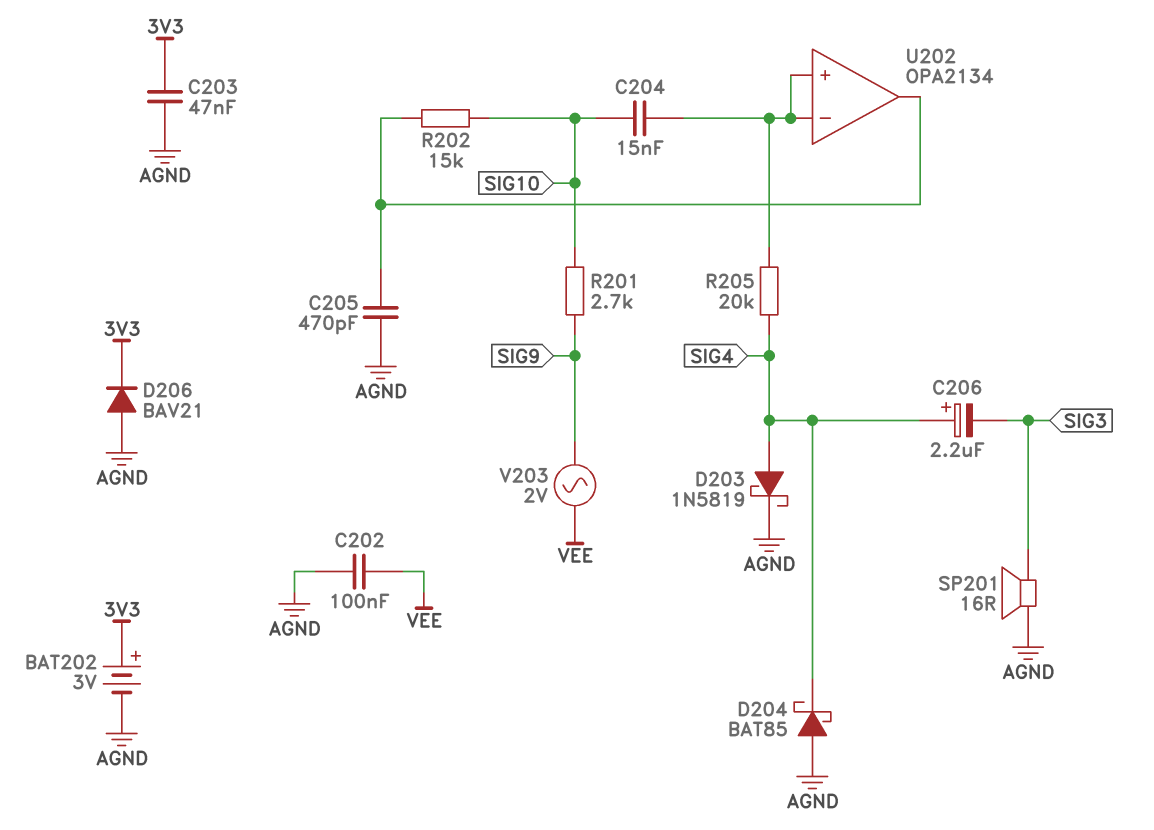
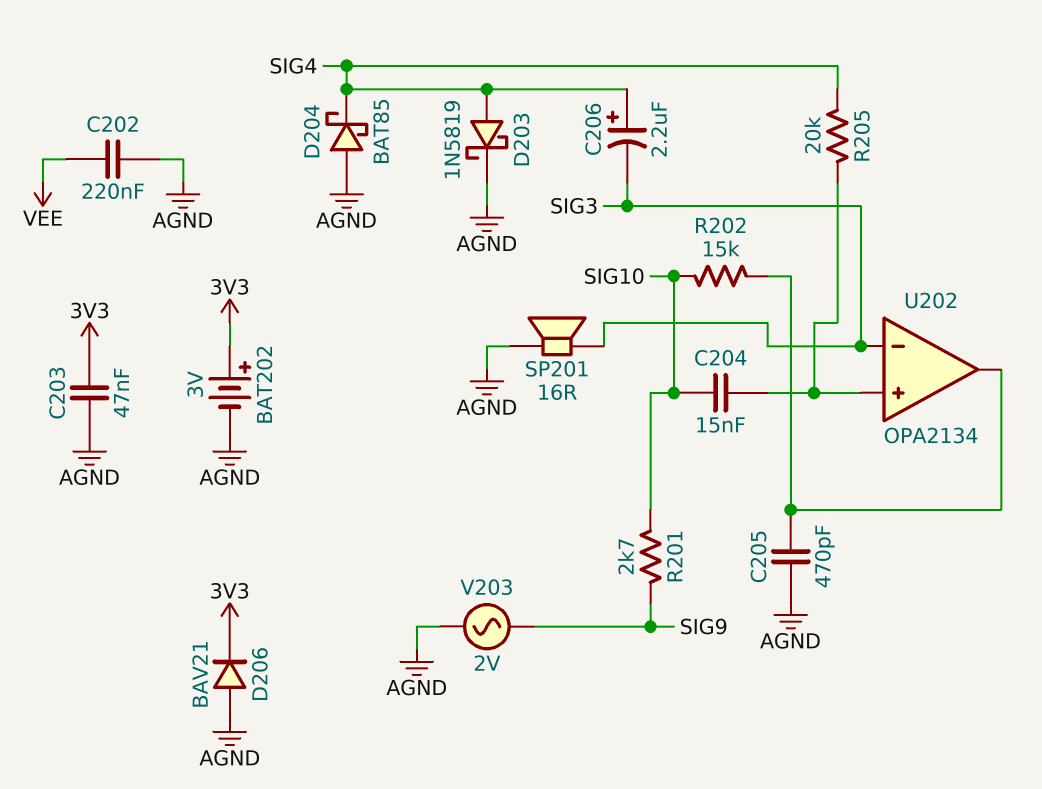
C202: 100nF (AGND, VEE) -> 220nF (AGND, VEE)
U202 pin in-: U202/in+ -> SIG3
V203: AC 2V (SIG9, VEE) -> AC 2V (AGND, SIG9)

